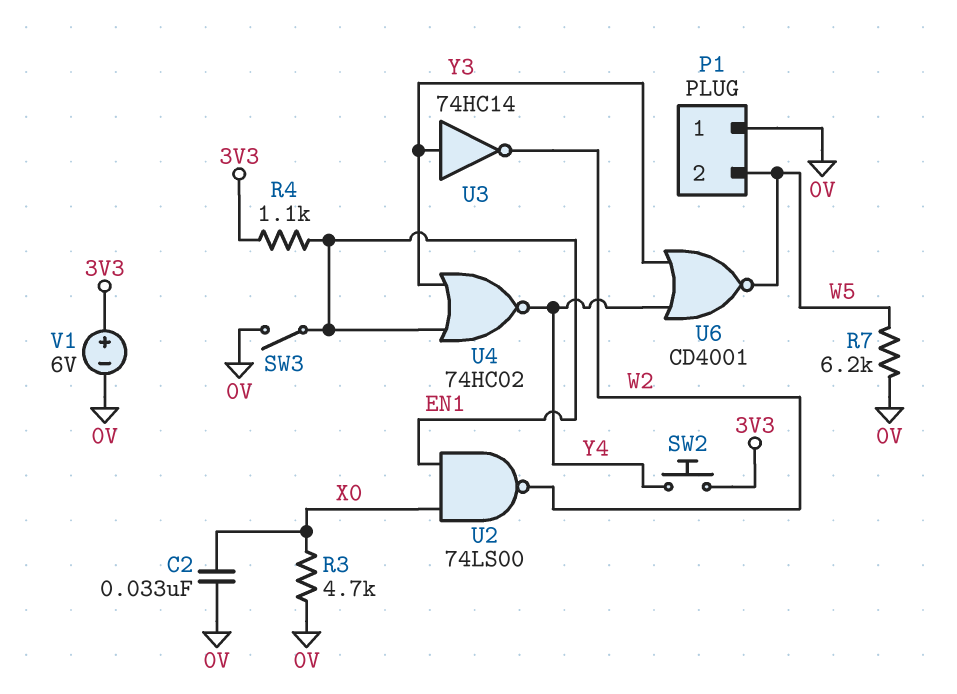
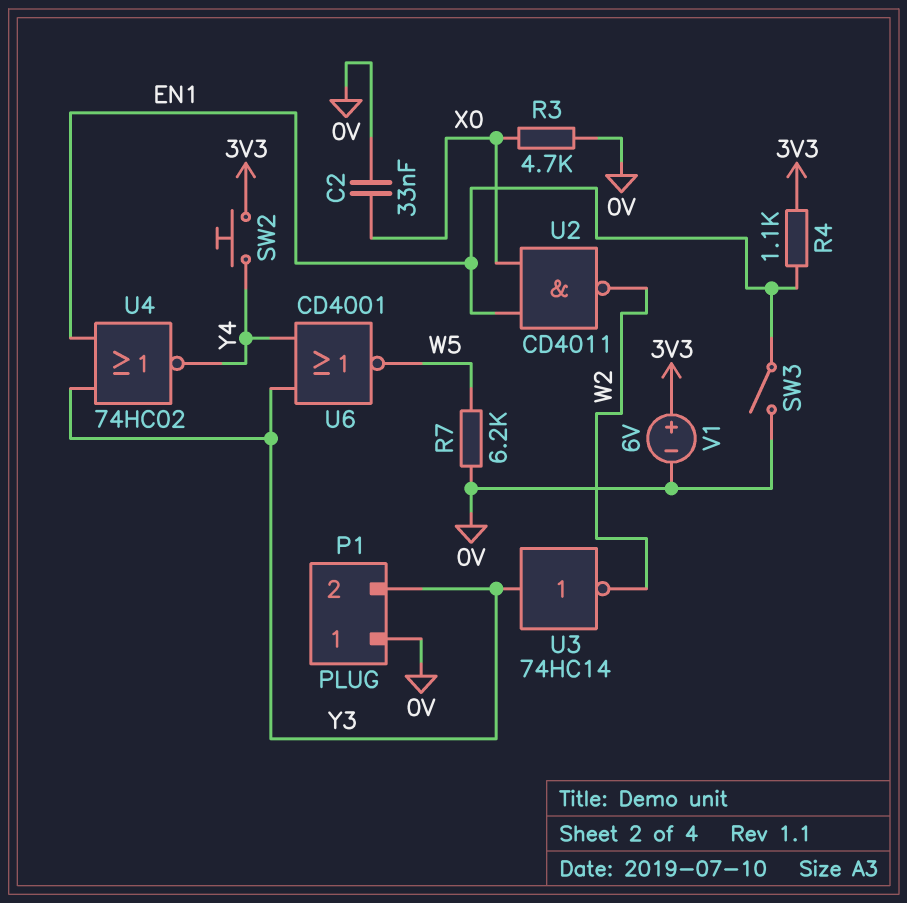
P1 pin 2: W5 -> Y3
U2: NAND 74LS00 (in EN1, in X0, out W2) -> NAND CD4011 (in EN1, in X0, out W2)

